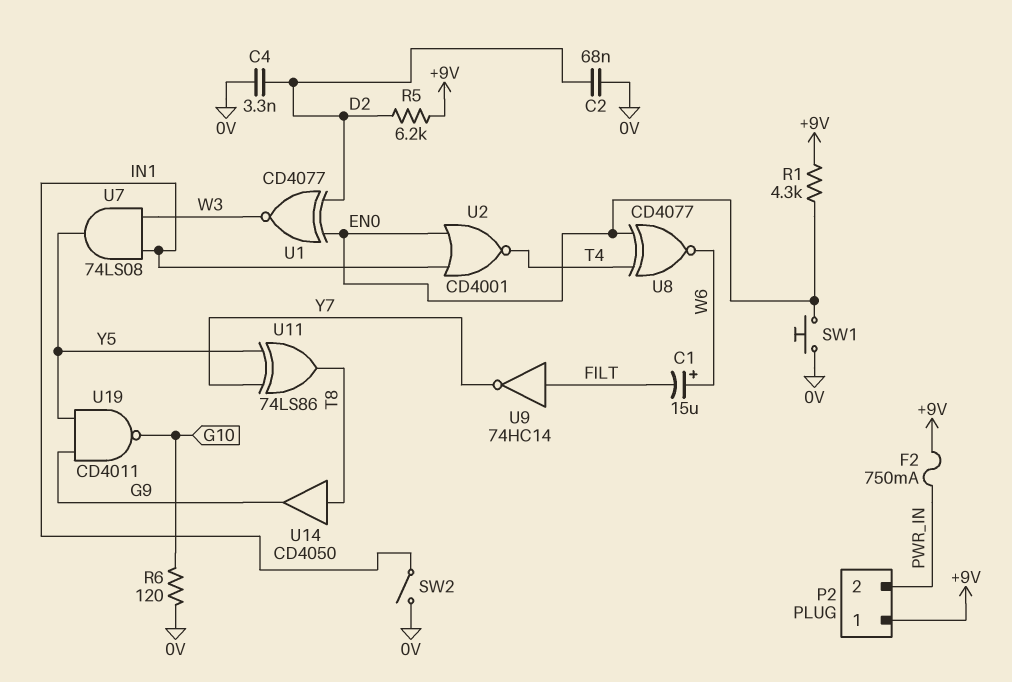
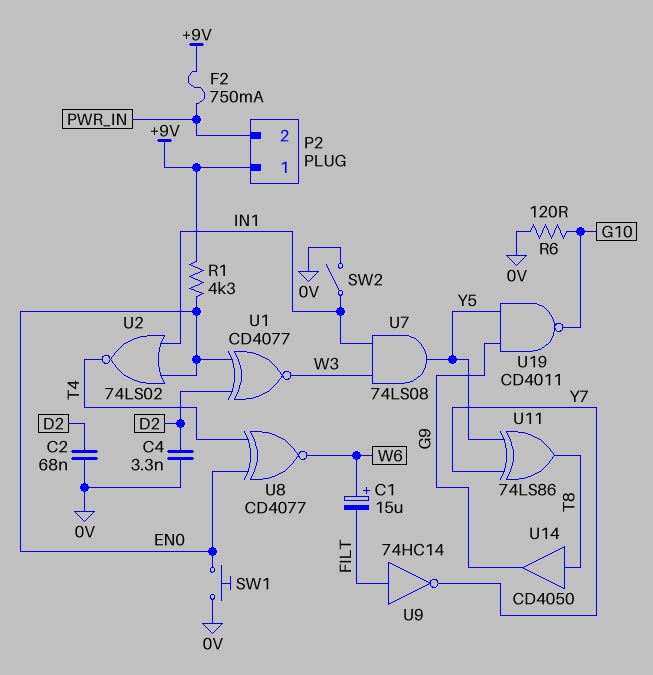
R5: 6.2k (+9V, D2) -> none
U2: NOR CD4001 (in EN0, in IN1, out T4) -> NOR 74LS02 (in EN0, in IN1, out T4)

